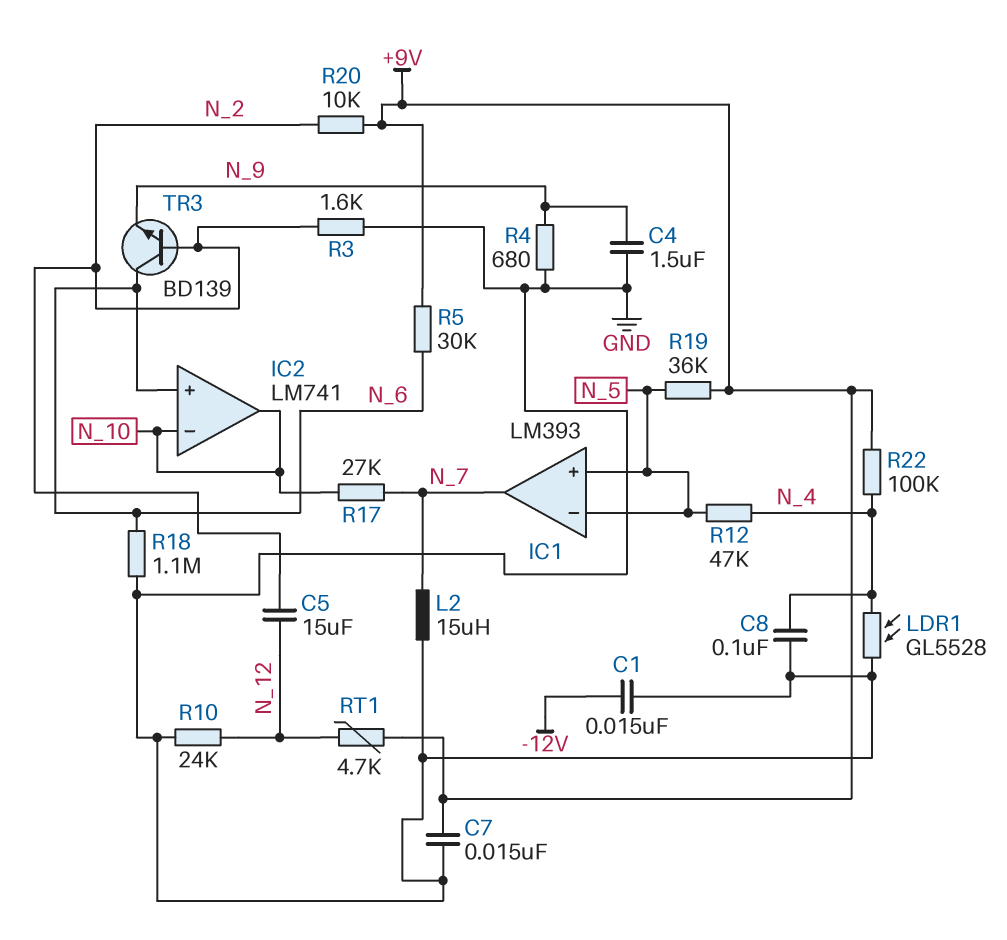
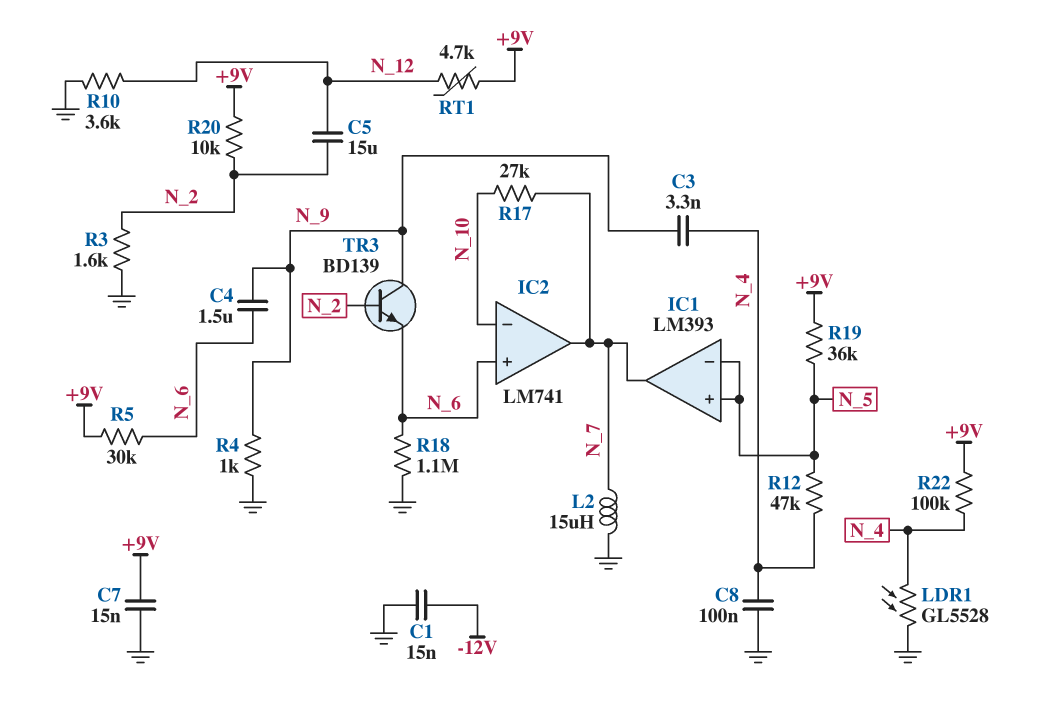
C3: none -> 3.3nF (N_4, N_9)
C4: 1.5uF (GND, N_9) -> 1.5uF (N_6, N_9)
IC2 pin out: N_10 -> N_7
R4: 680 (GND, N_9) -> 1k (GND, N_9)
R10: 24k (GND, N_12) -> 3.6k (GND, N_12)
TR3: NPN BD139 (B N_2, C N_6, E N_9) -> NPN BD139 (B N_2, C N_9, E N_6)

